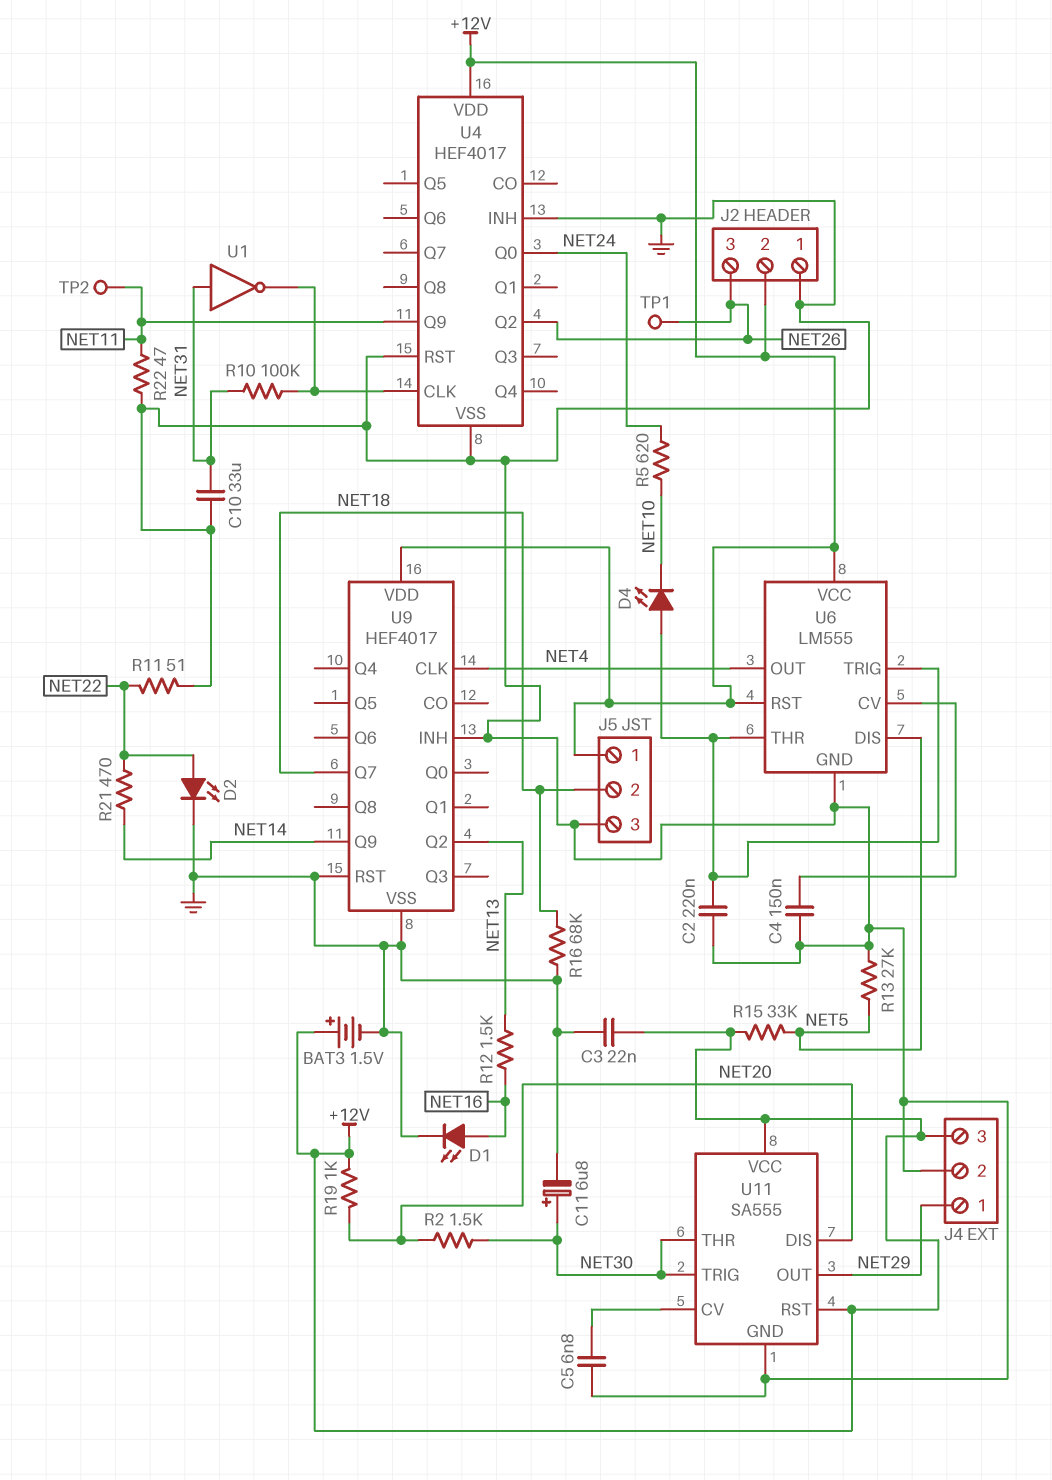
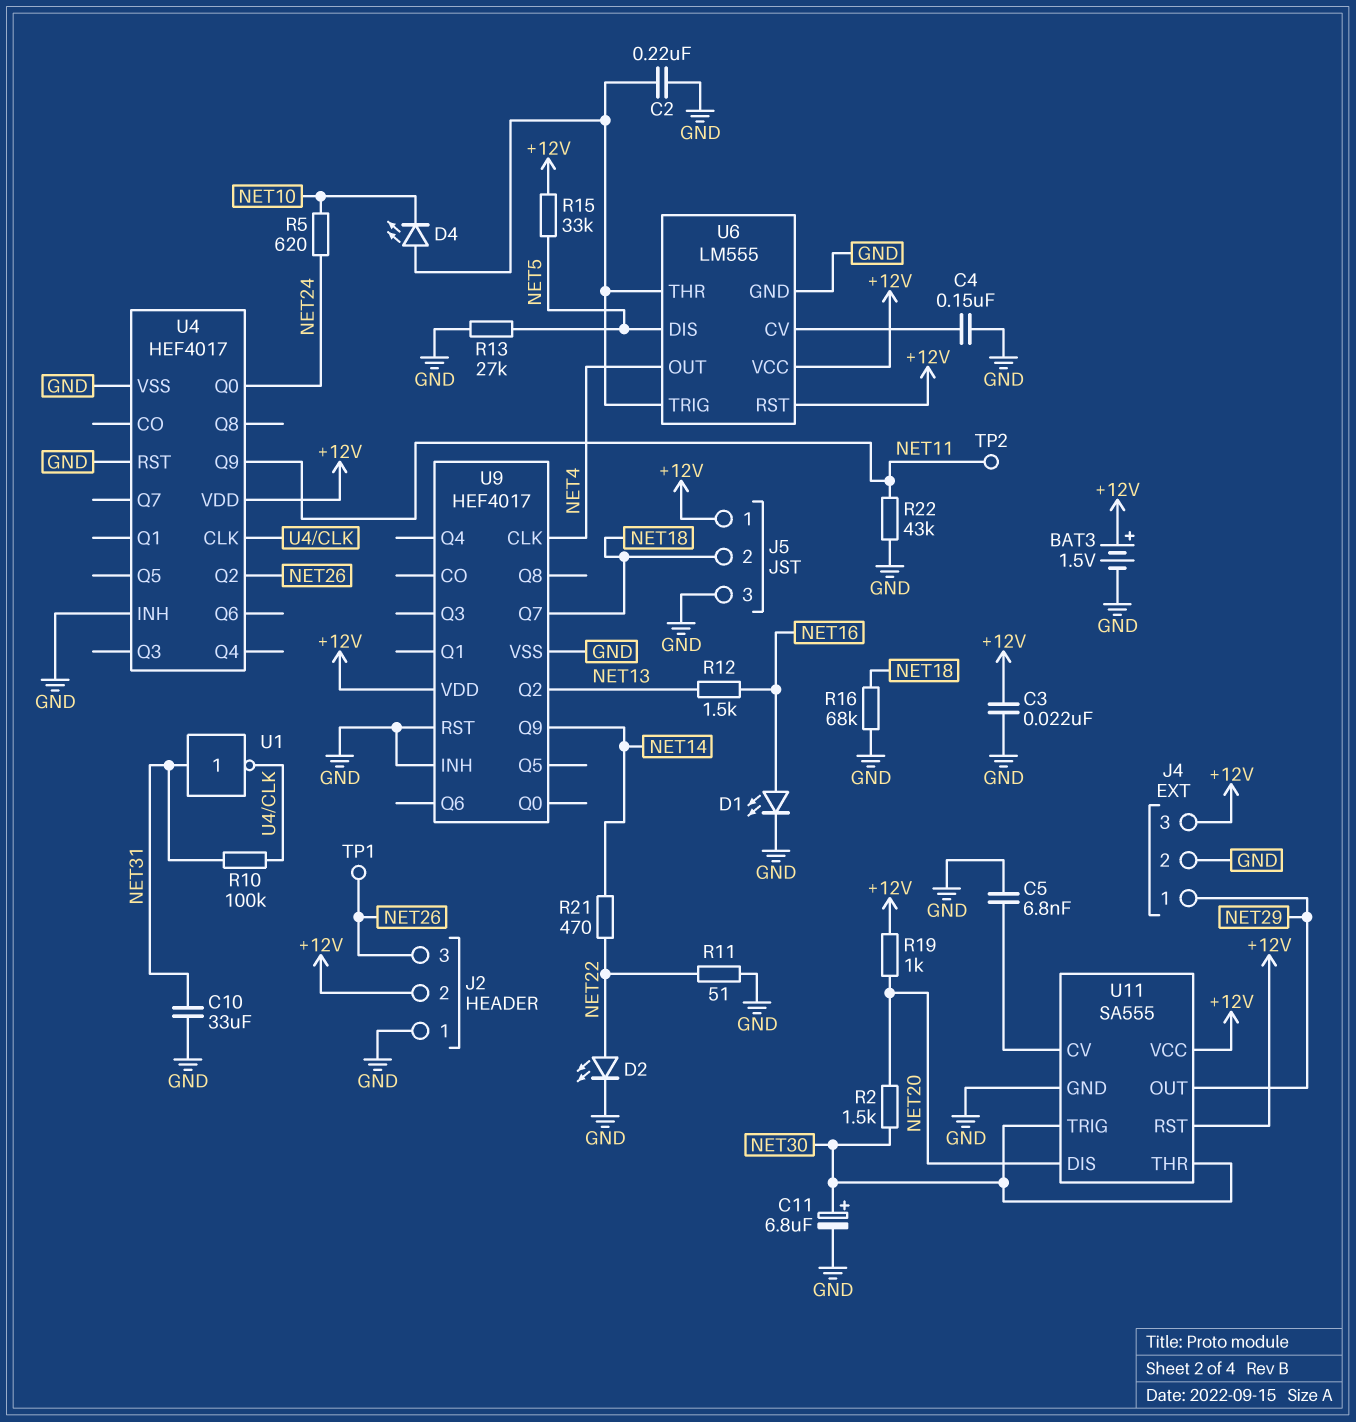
R22: 47 (GND, NET11) -> 43k (GND, NET11)

